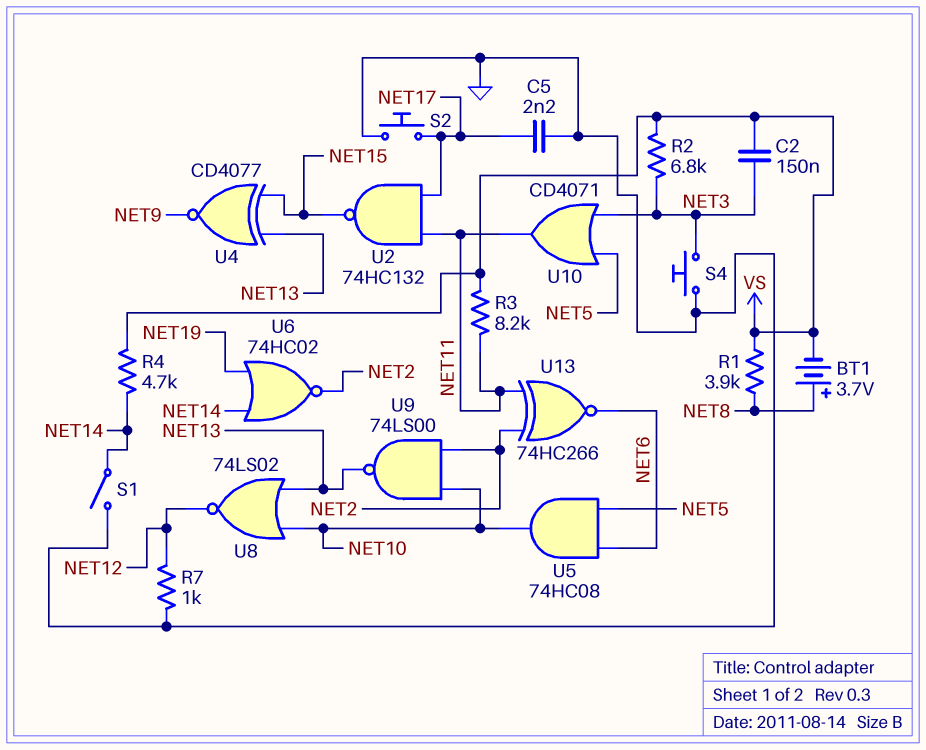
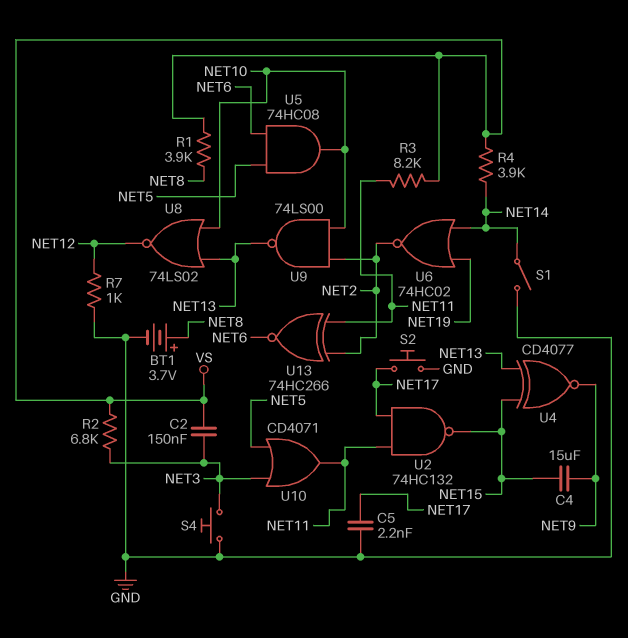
BT1: 3.7V (plus NET8, minus VS) -> 3.7V (plus NET8, minus GND)
C4: none -> 15uF (NET9, NET15)
R4: 4.7k (NET14, VS) -> 3.9k (NET14, VS)

